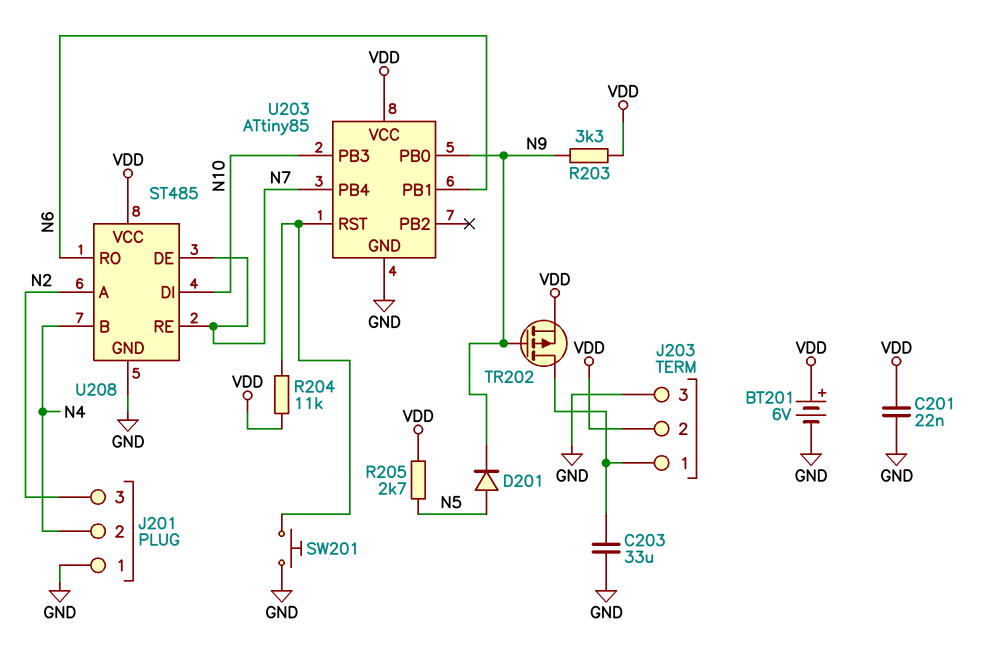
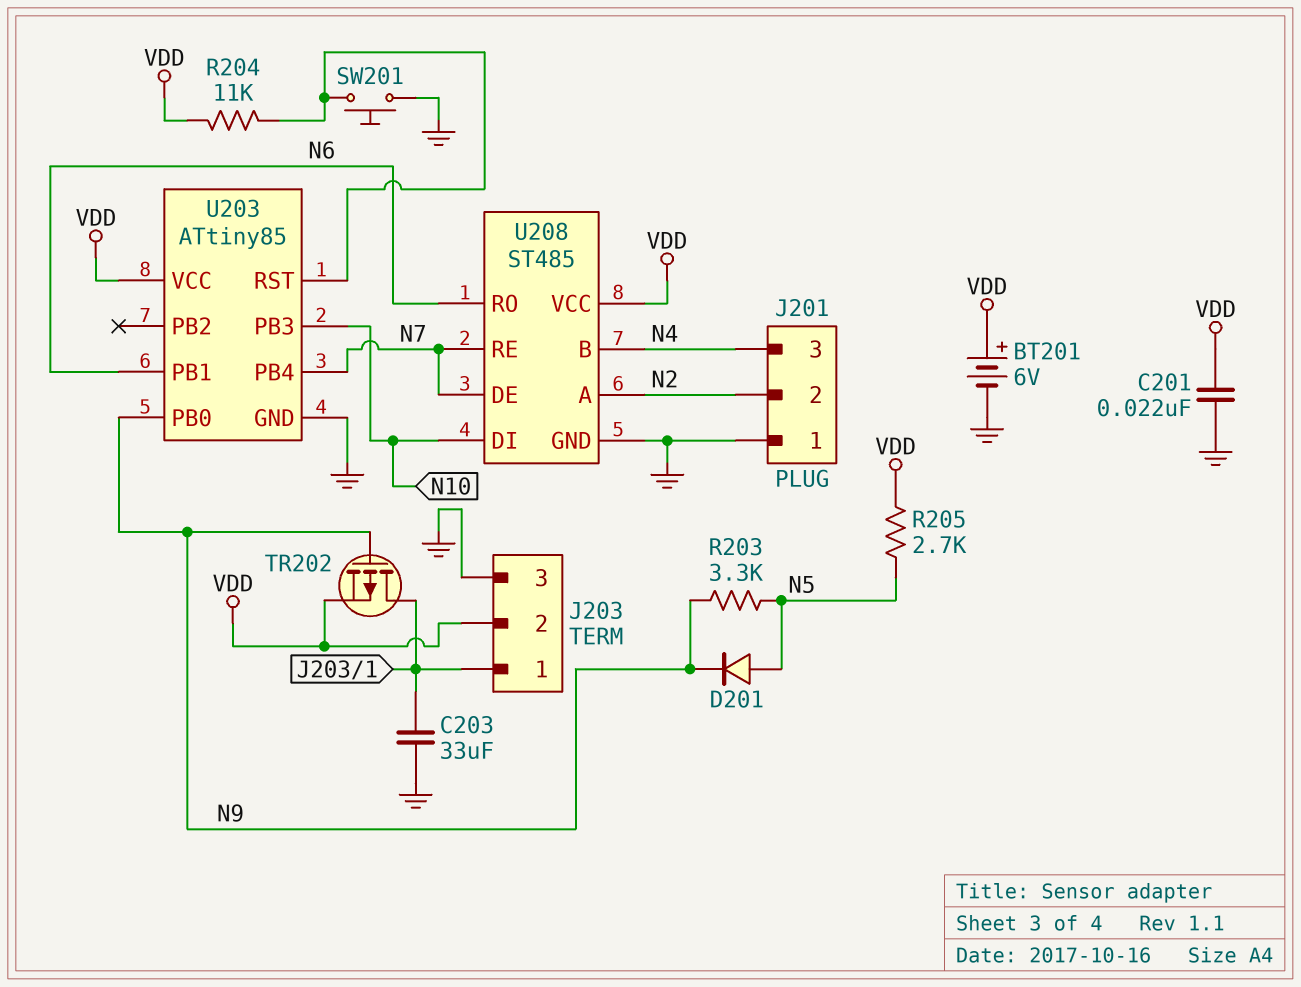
J201 pin 2: N4 -> N2
J201 pin 3: N2 -> N4
R203: 3.3k (N9, VDD) -> 3.3k (N5, N9)

